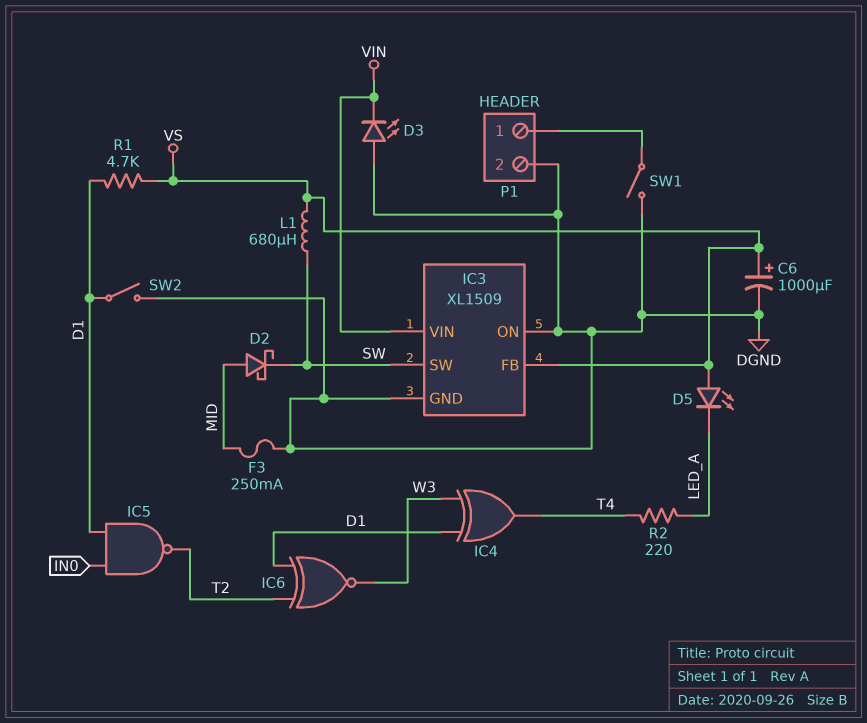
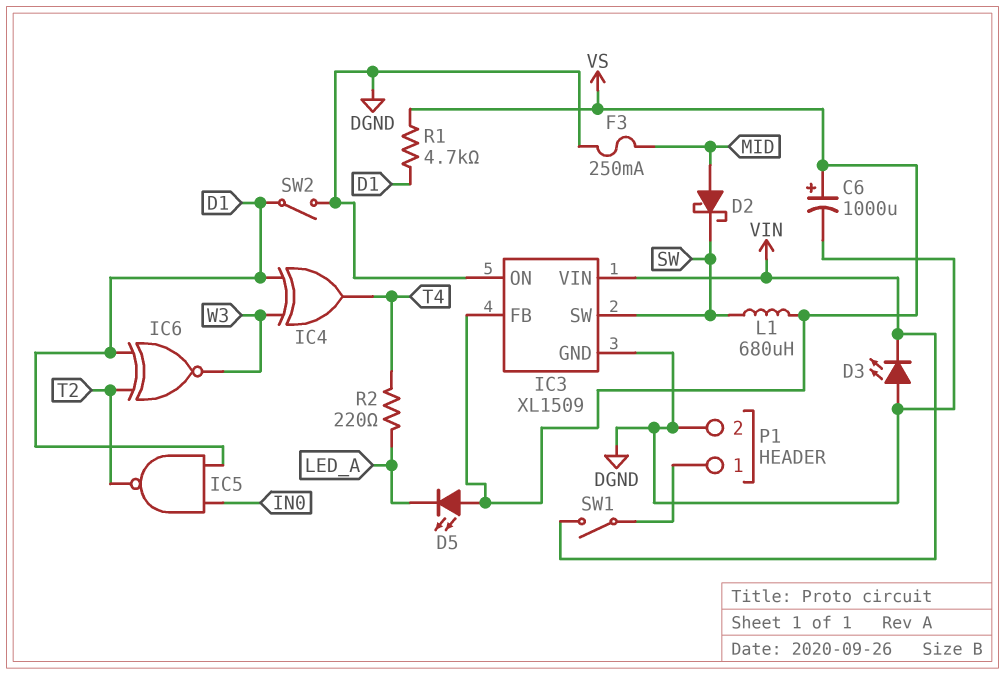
SW1: switch (DGND, P1/1) -> switch (P1/1, VIN)

